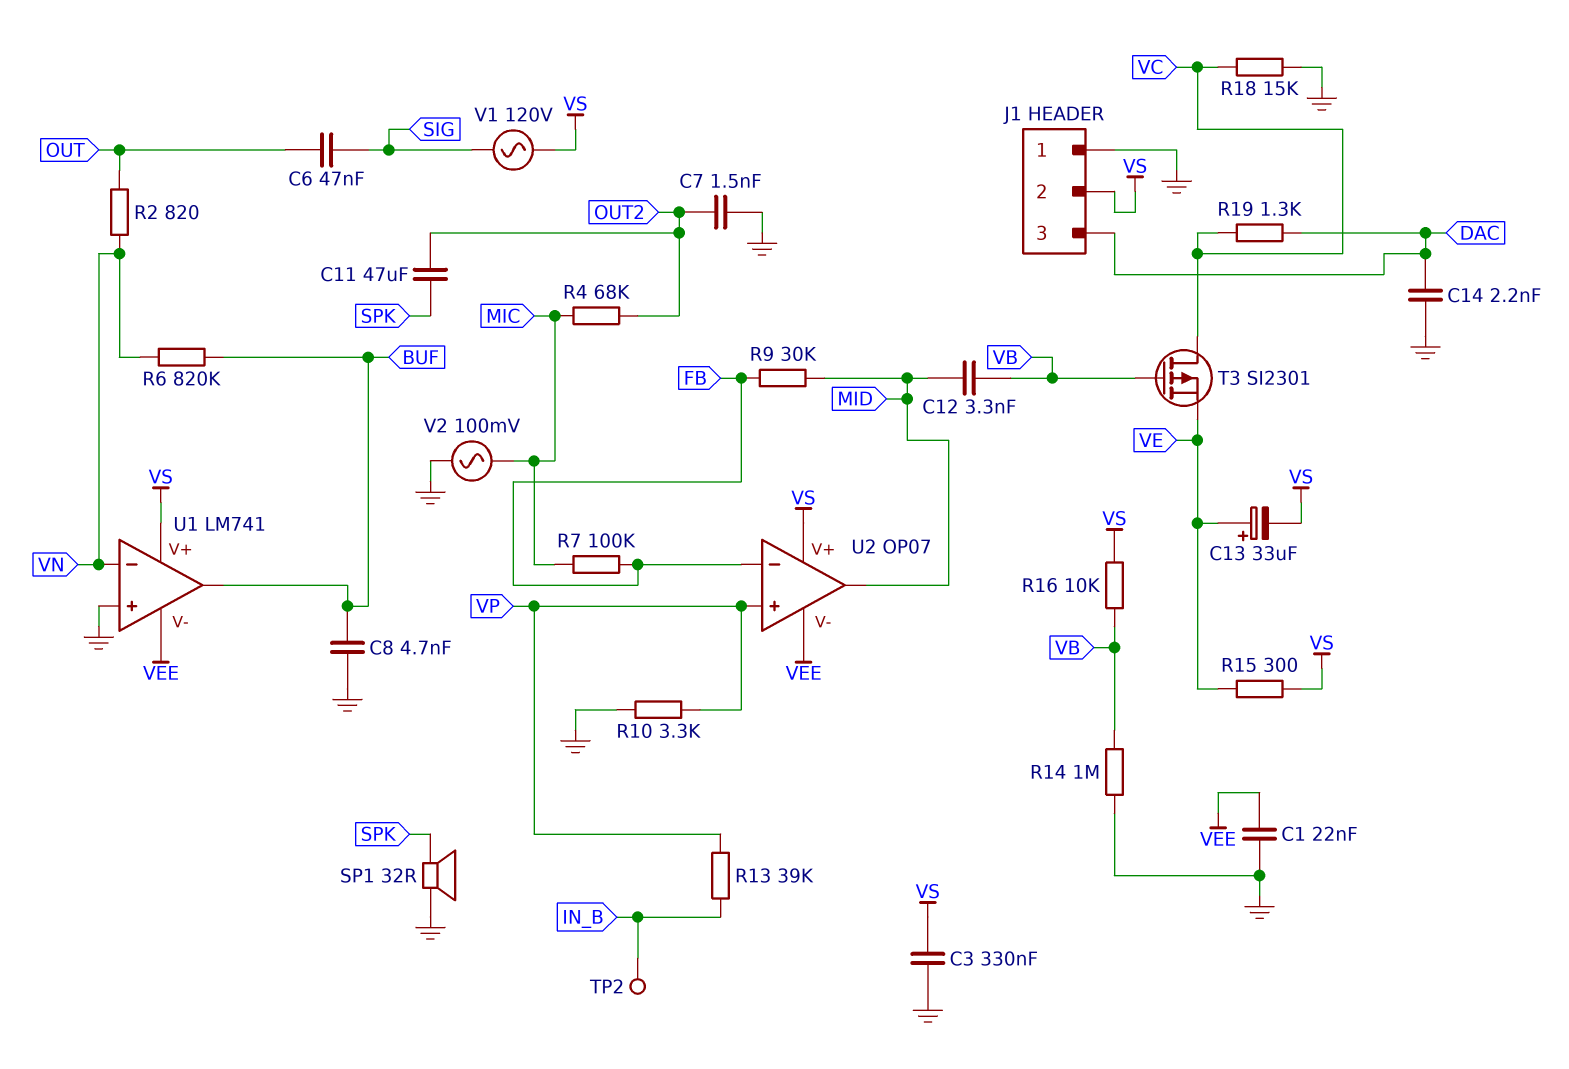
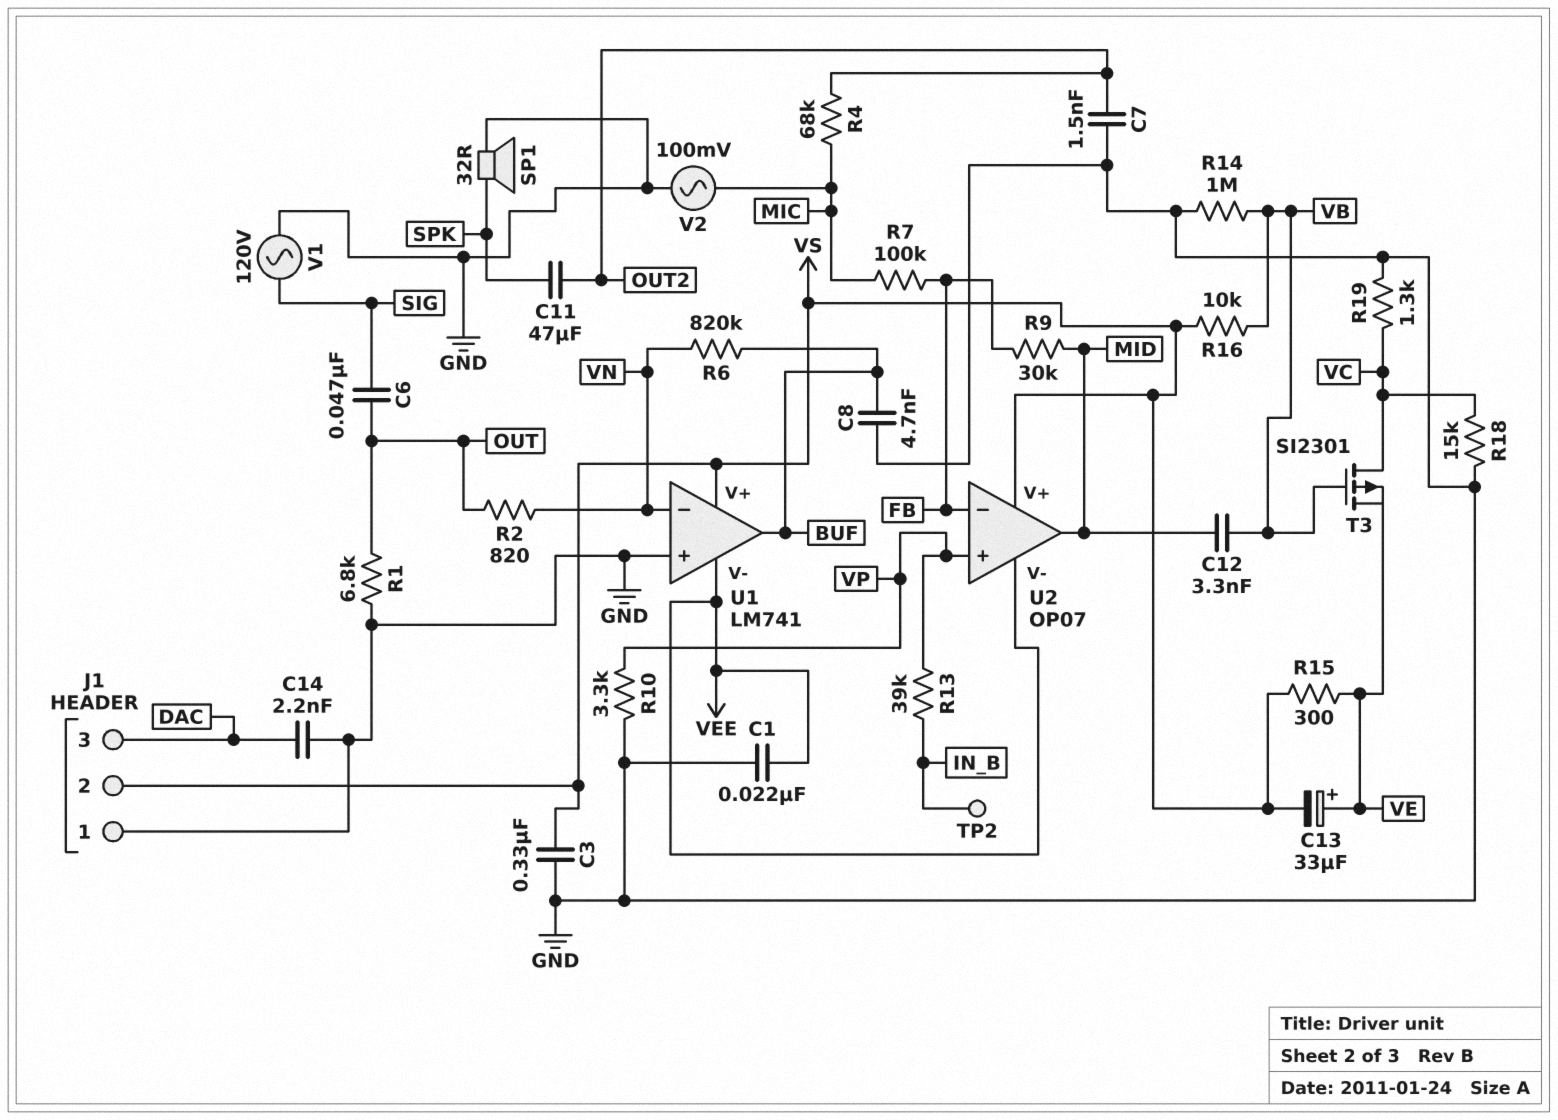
R1: none -> 6.8k (GND, OUT)
R19: 1.3k (DAC, VC) -> 1.3k (GND, VC)
V1: AC 120V (SIG, VS) -> AC 120V (GND, SIG)

